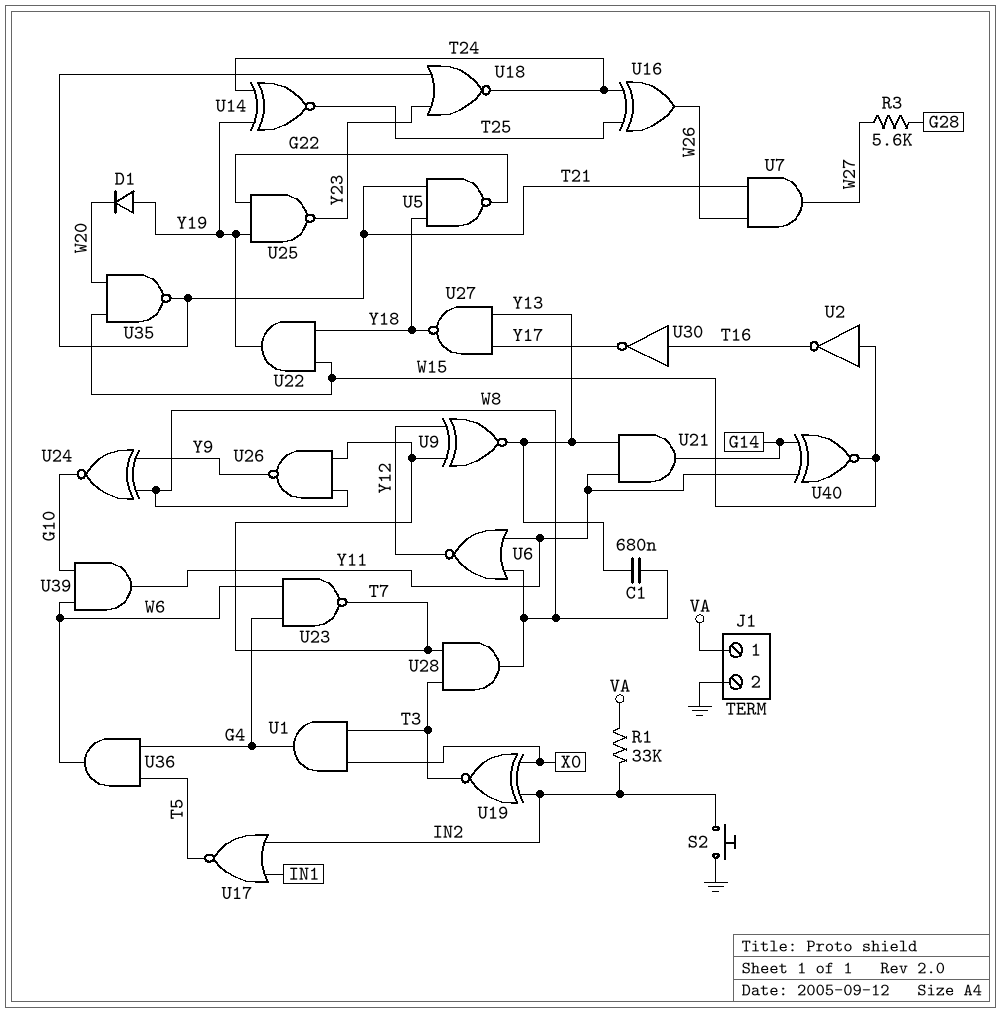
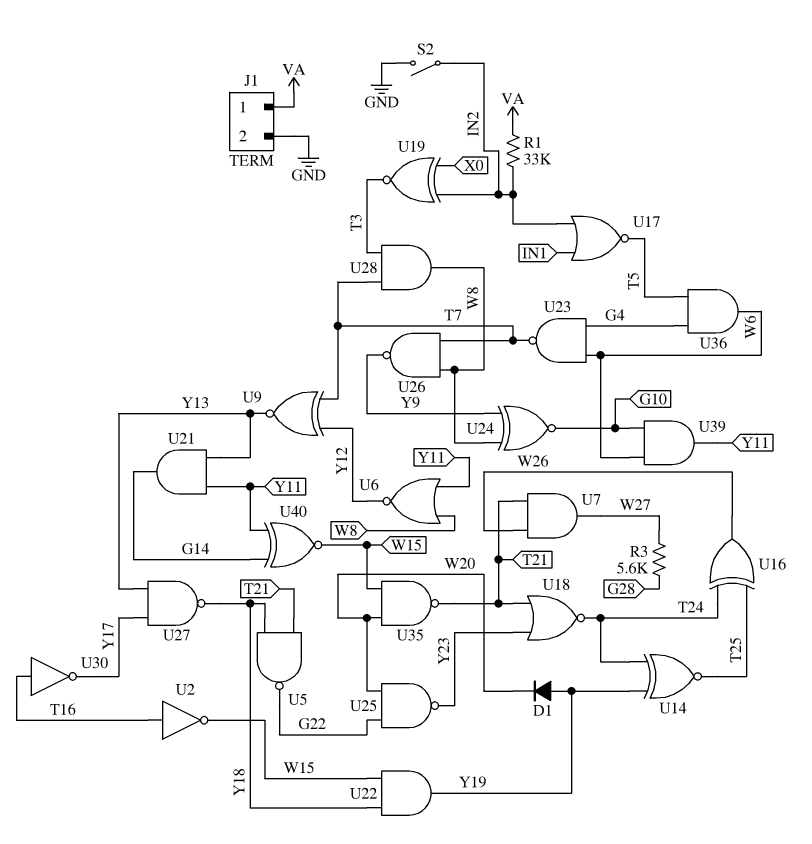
C1: 680nF (W8, Y13) -> none
S2: button (GND, IN2) -> switch (GND, IN2)
U1: AND (in T3, in X0, out G4) -> none
U2: NOT (in W15, out T16) -> NOT (in T16, out W15)
U25: NAND (in G22, in Y19, out Y23) -> NAND (in G22, in W20, out Y23)

